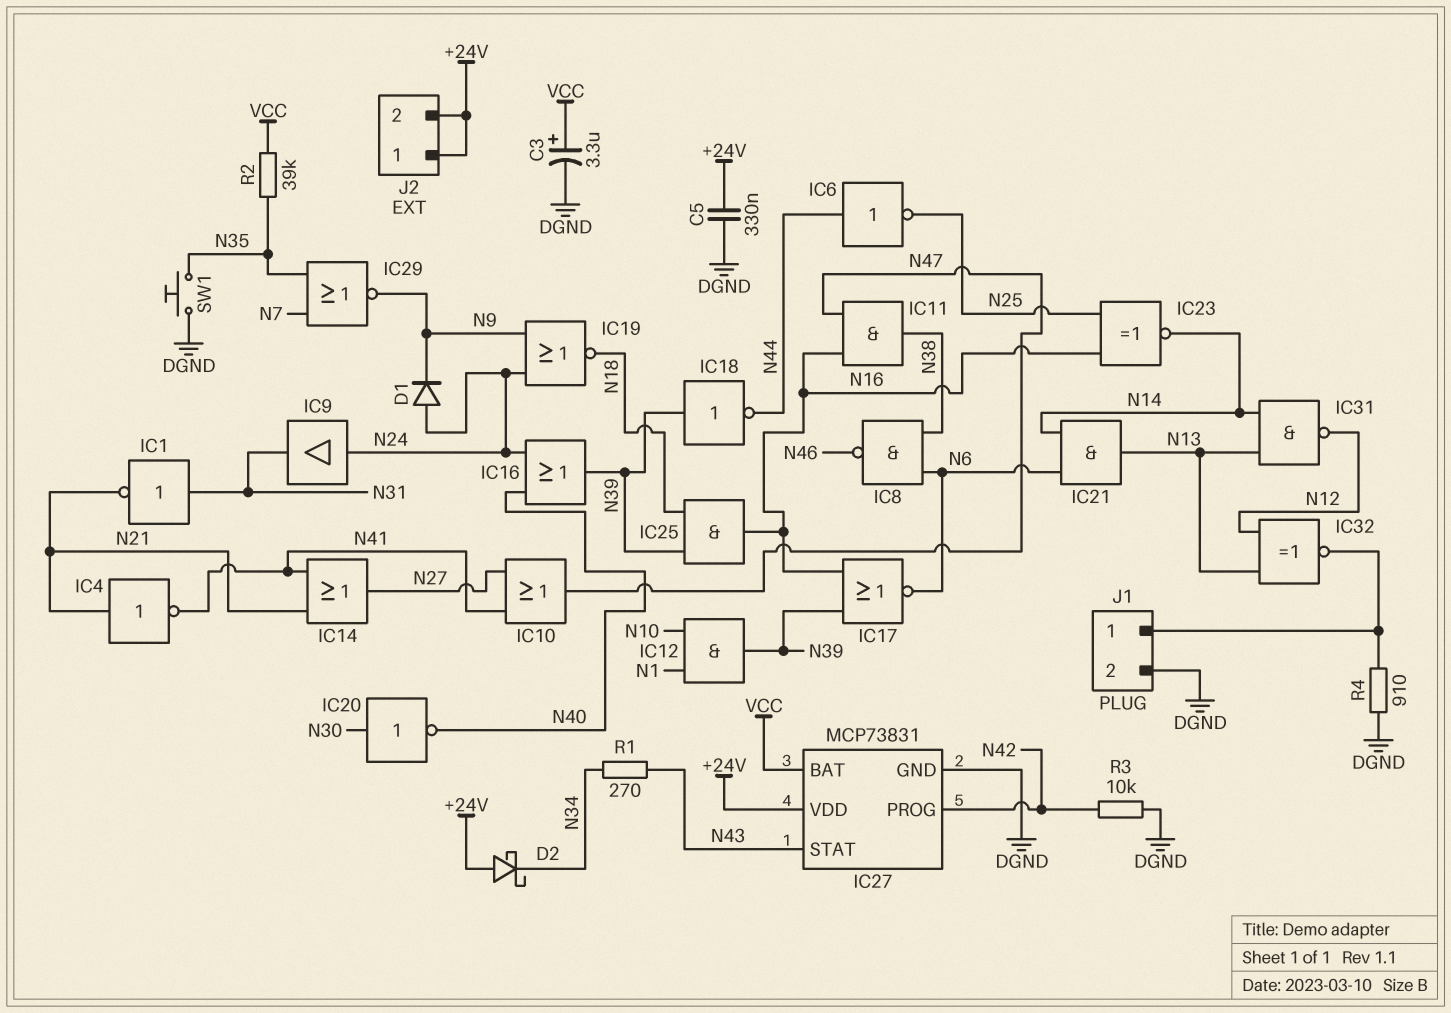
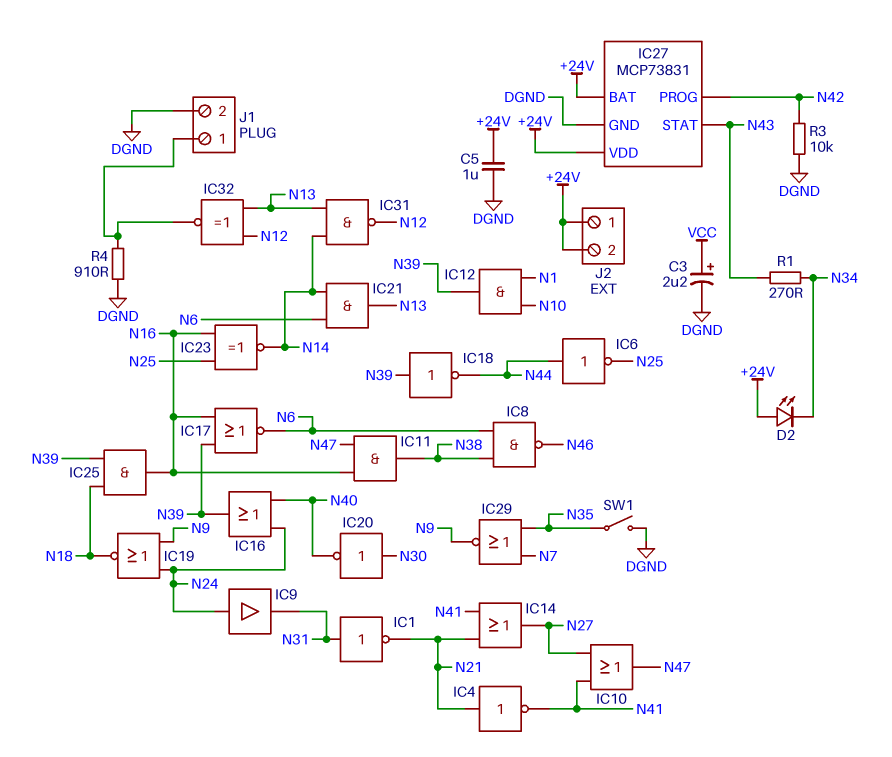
C3: 3.3uF (plus VCC, minus DGND) -> 2.2uF (plus VCC, minus DGND)
C5: 330nF (+24V, DGND) -> 1uF (+24V, DGND)
D1: diode (A N24, K N9) -> none
D2: schottky (A +24V, K N34) -> LED (A +24V, K N34)
IC27 pin BAT: VCC -> +24V
R2: 39k (N35, VCC) -> none
SW1: button (DGND, N35) -> switch (DGND, N35)

